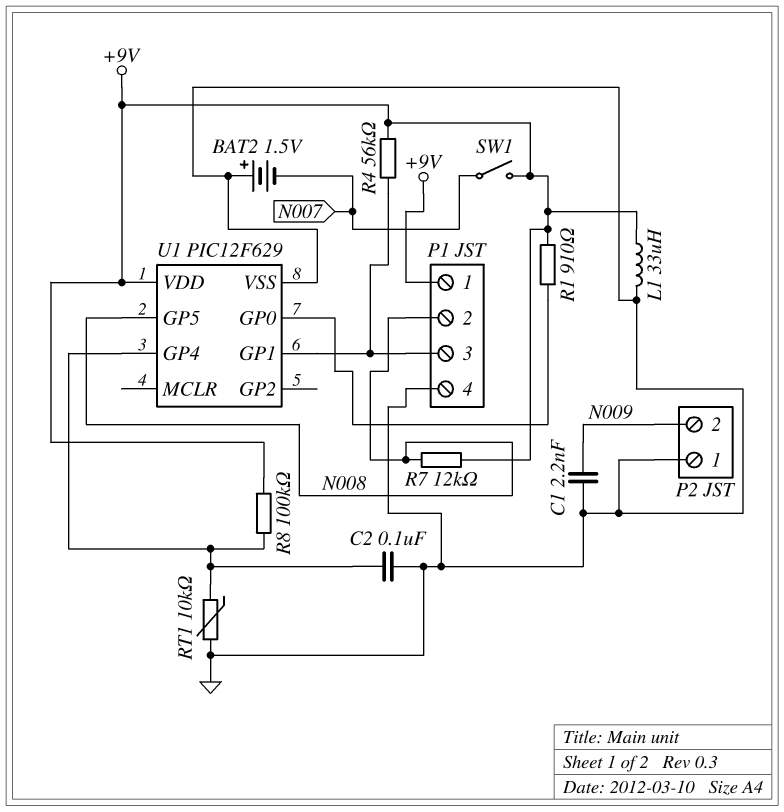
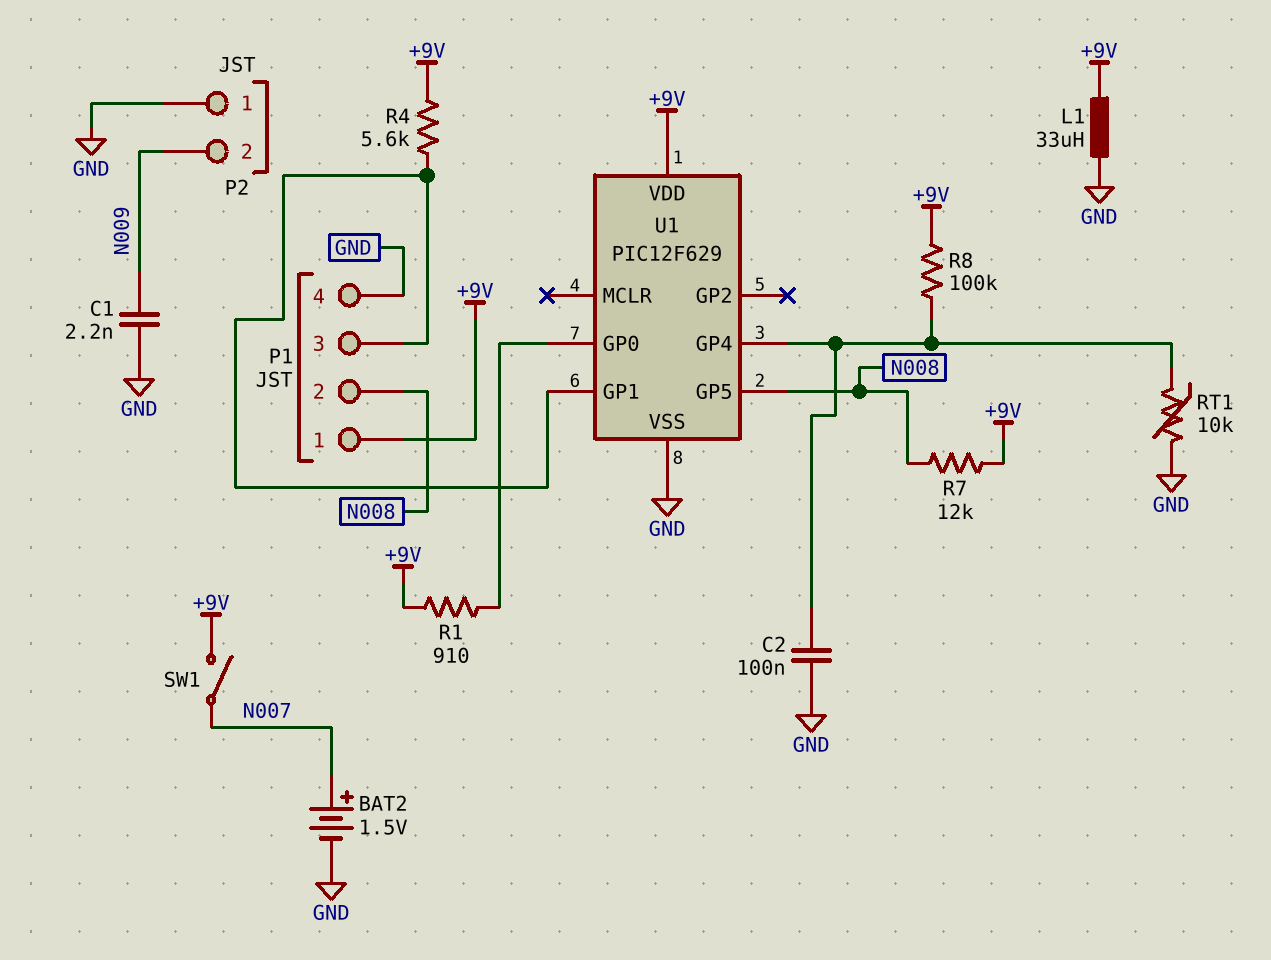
BAT2: 1.5V (plus GND, minus N007) -> 1.5V (plus N007, minus GND)
R4: 56k (+9V, P1/3) -> 5.6k (+9V, P1/3)

